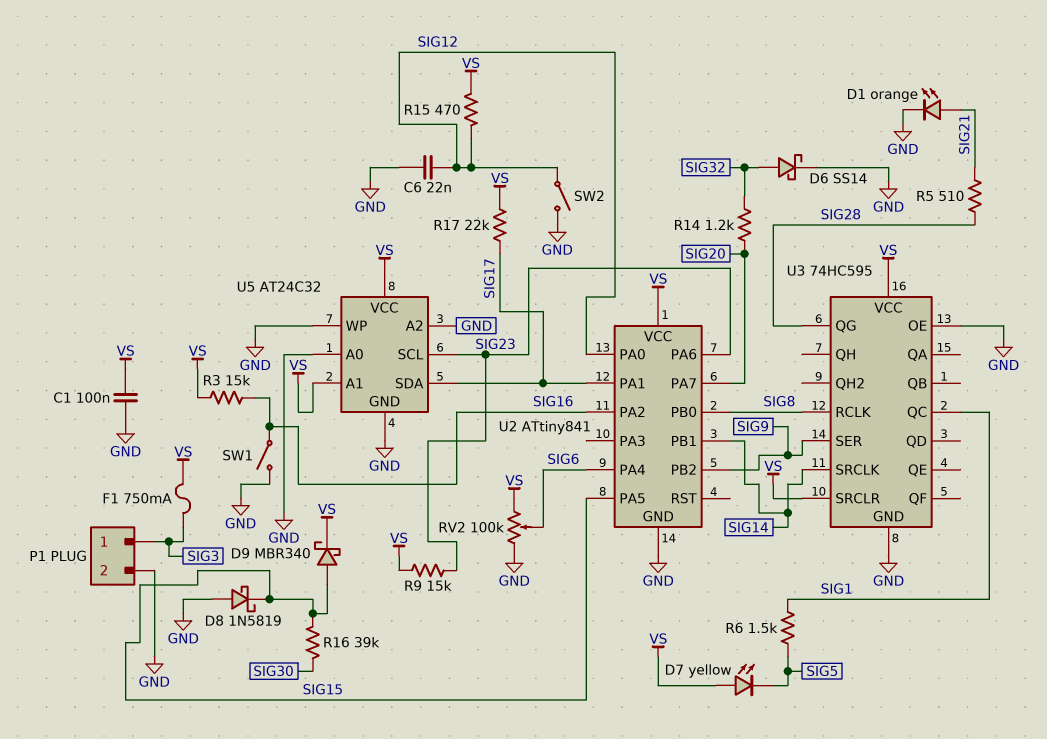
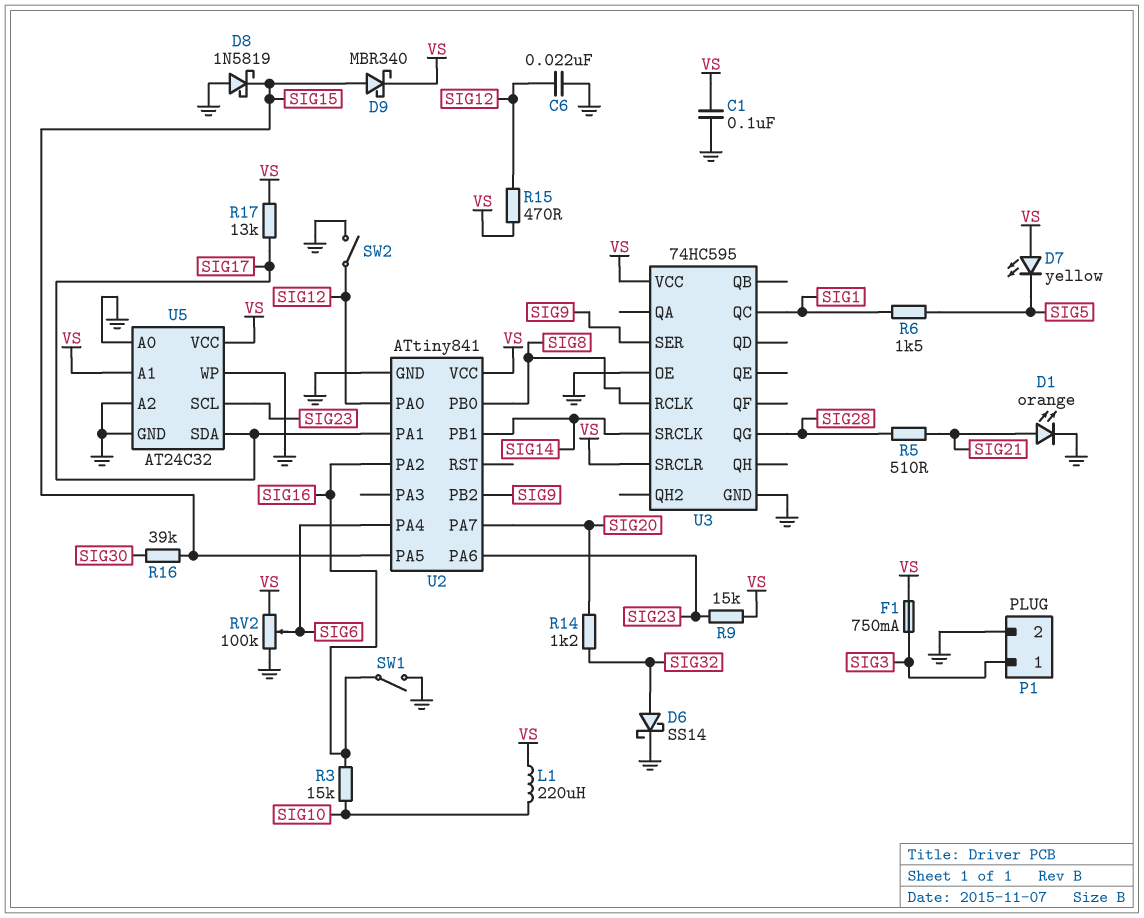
L1: none -> 220uH (SIG10, VS)
R3: 15k (SIG16, VS) -> 15k (SIG10, SIG16)
R17: 22k (SIG17, VS) -> 13k (SIG17, VS)

